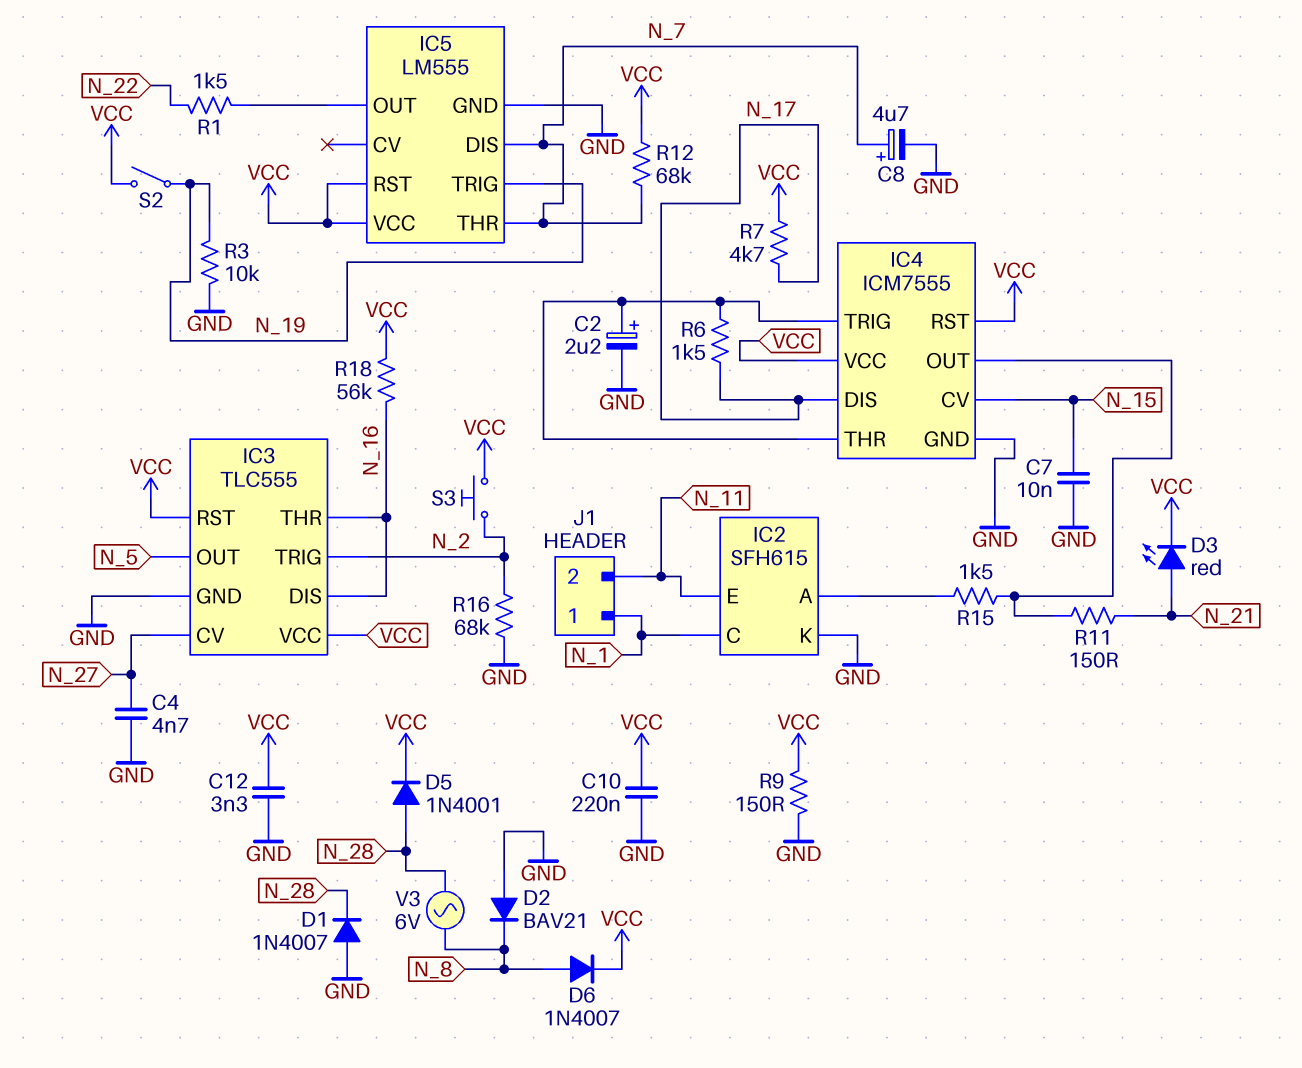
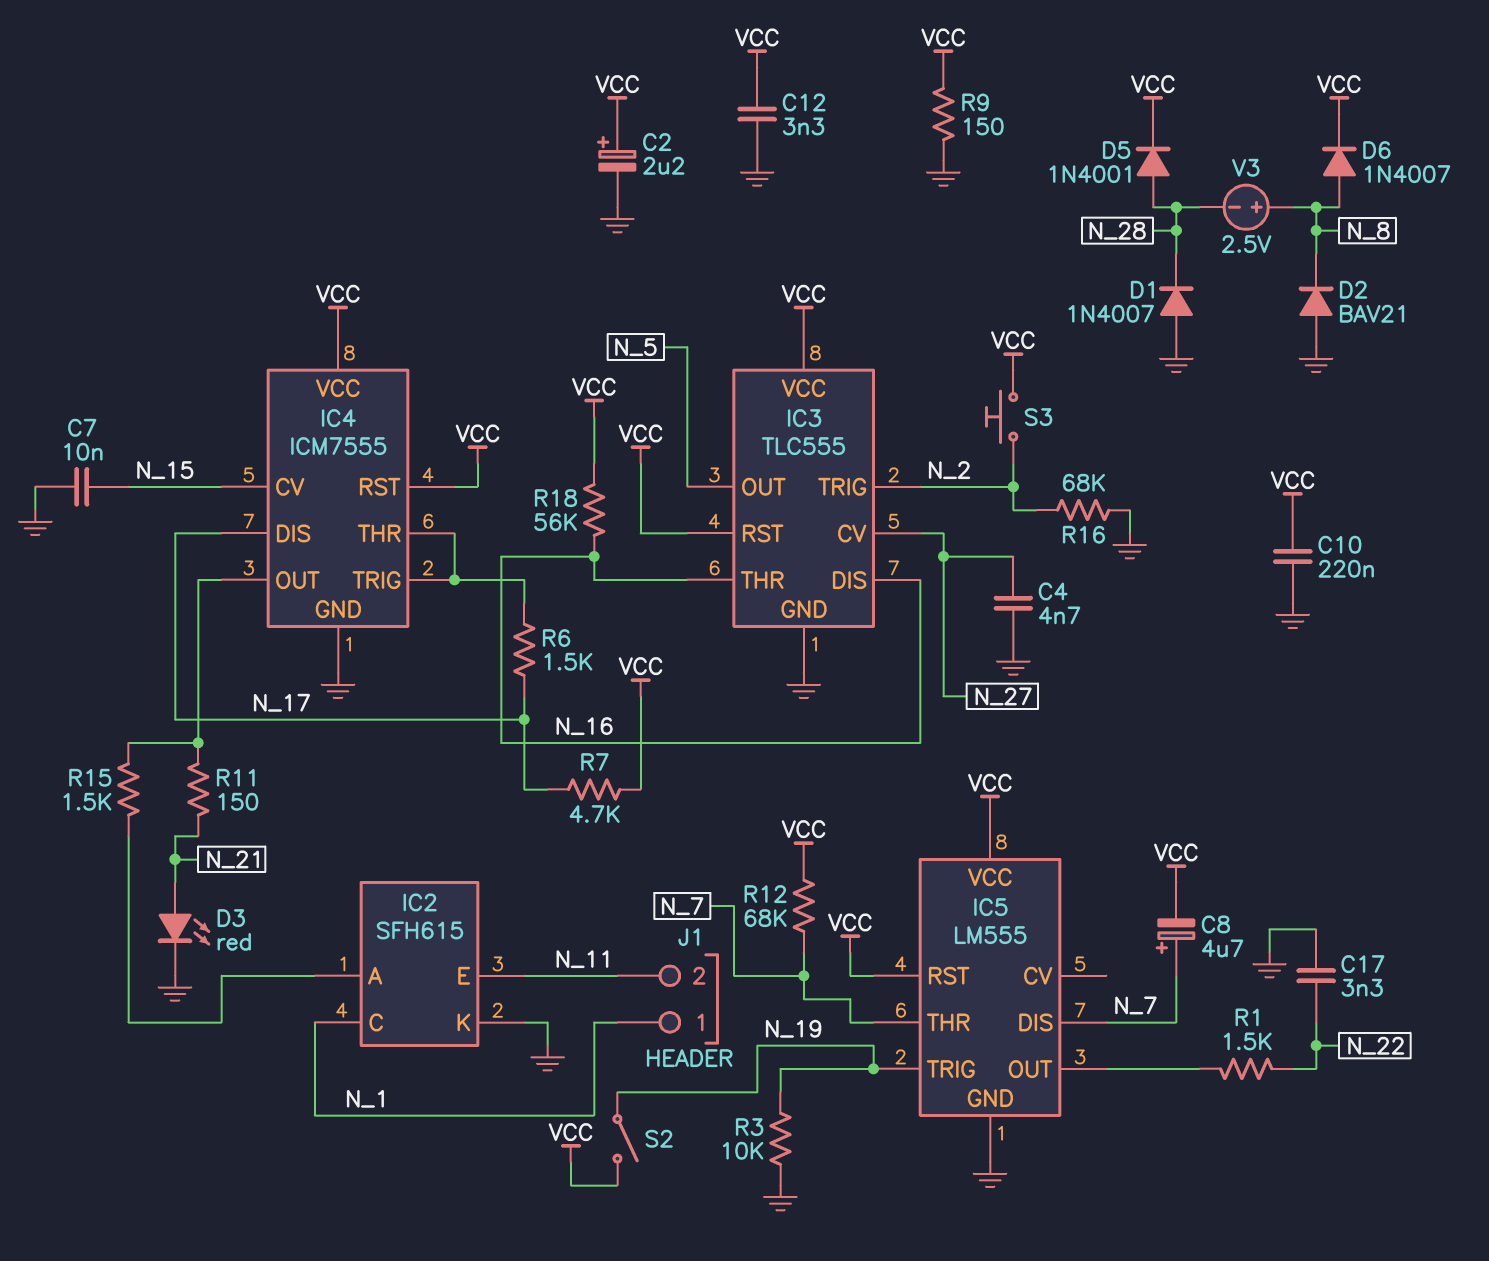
C2: 2.2uF (plus IC4/THR, minus GND) -> 2.2uF (plus VCC, minus GND)
C8: 4.7uF (plus N_7, minus GND) -> 4.7uF (plus N_7, minus VCC)
C17: none -> 3.3nF (GND, N_22)
D3: LED red (A N_21, K VCC) -> LED red (A N_21, K GND)
V3: AC 6V (N_8, N_28) -> 2.5V (plus N_8, minus N_28)

